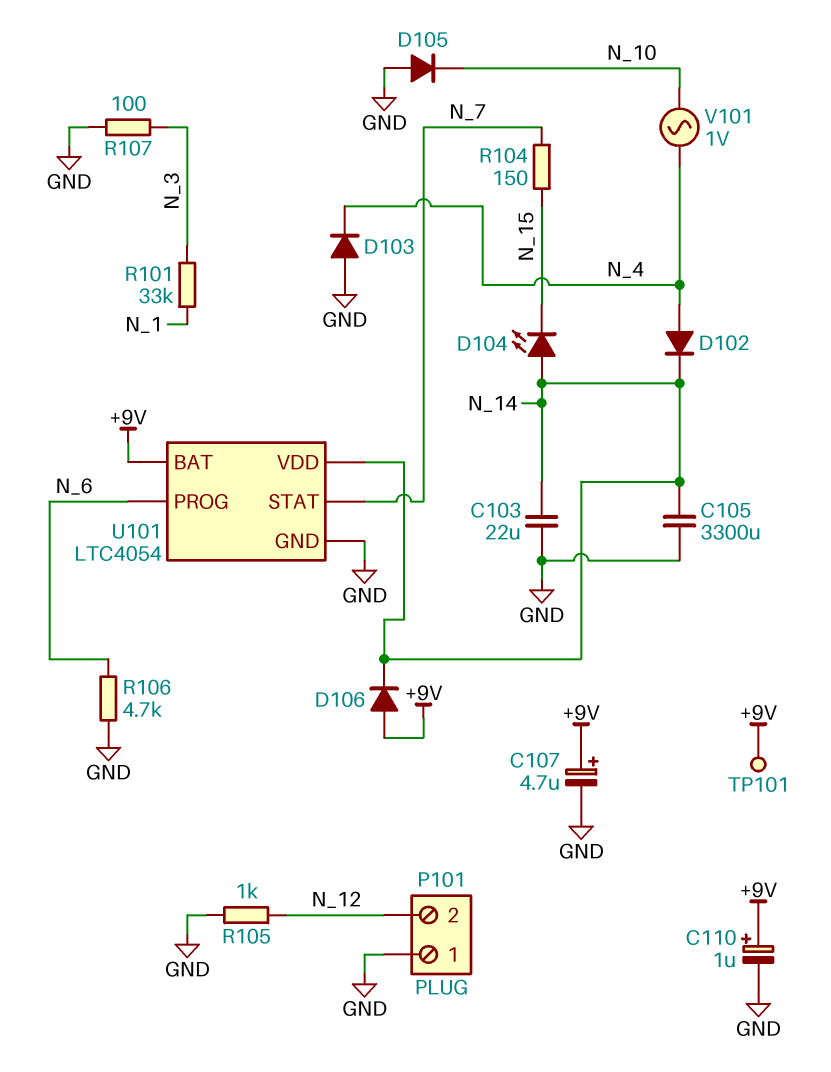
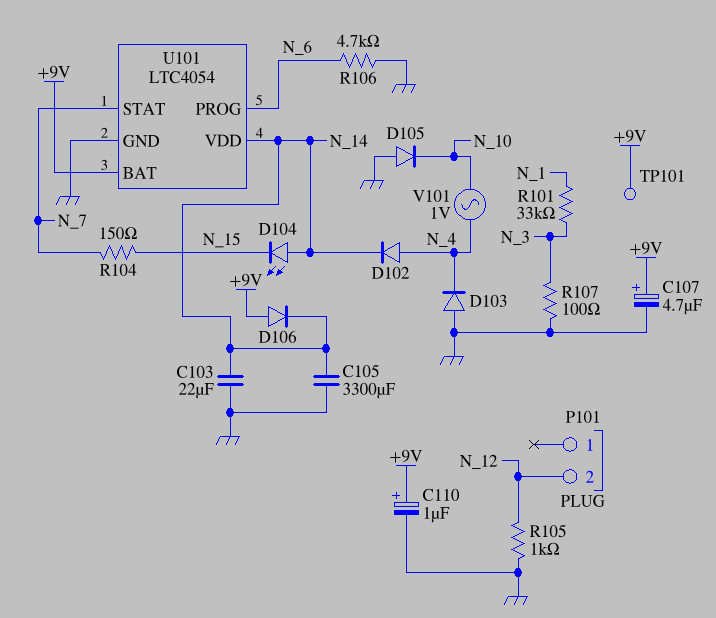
P101 pin 1: GND -> none

